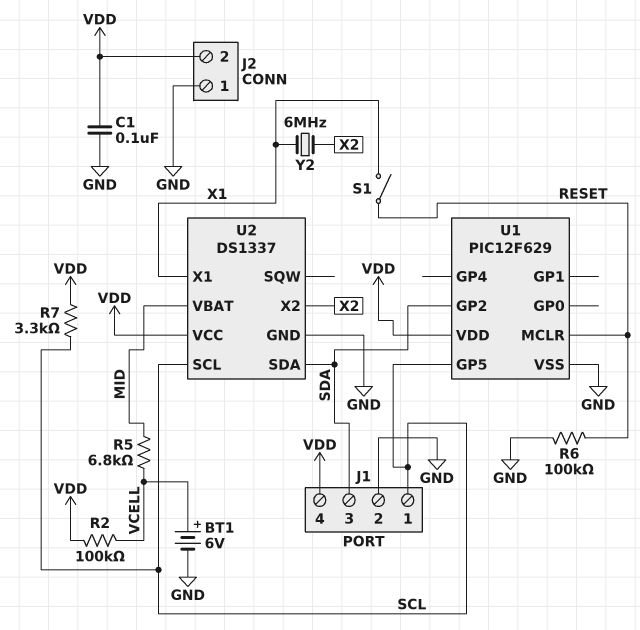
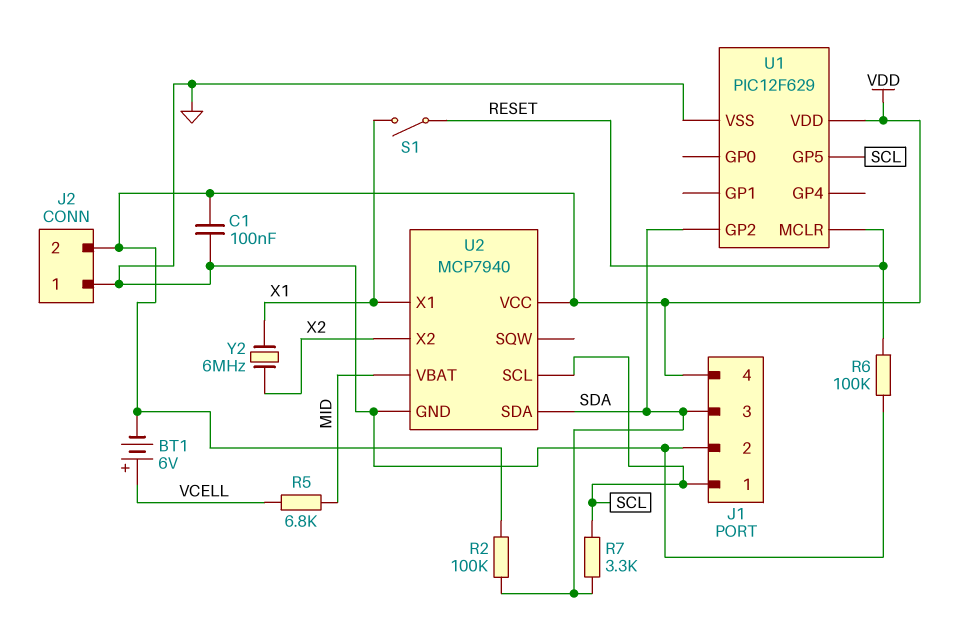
BT1: 6V (plus VCELL, minus GND) -> 6V (plus VCELL, minus VDD)
R2: 100k (VCELL, VDD) -> 100k (SDA, VDD)
R7: 3.3k (SCL, VDD) -> 3.3k (SCL, SDA)
U2: DS1337 -> MCP7940

